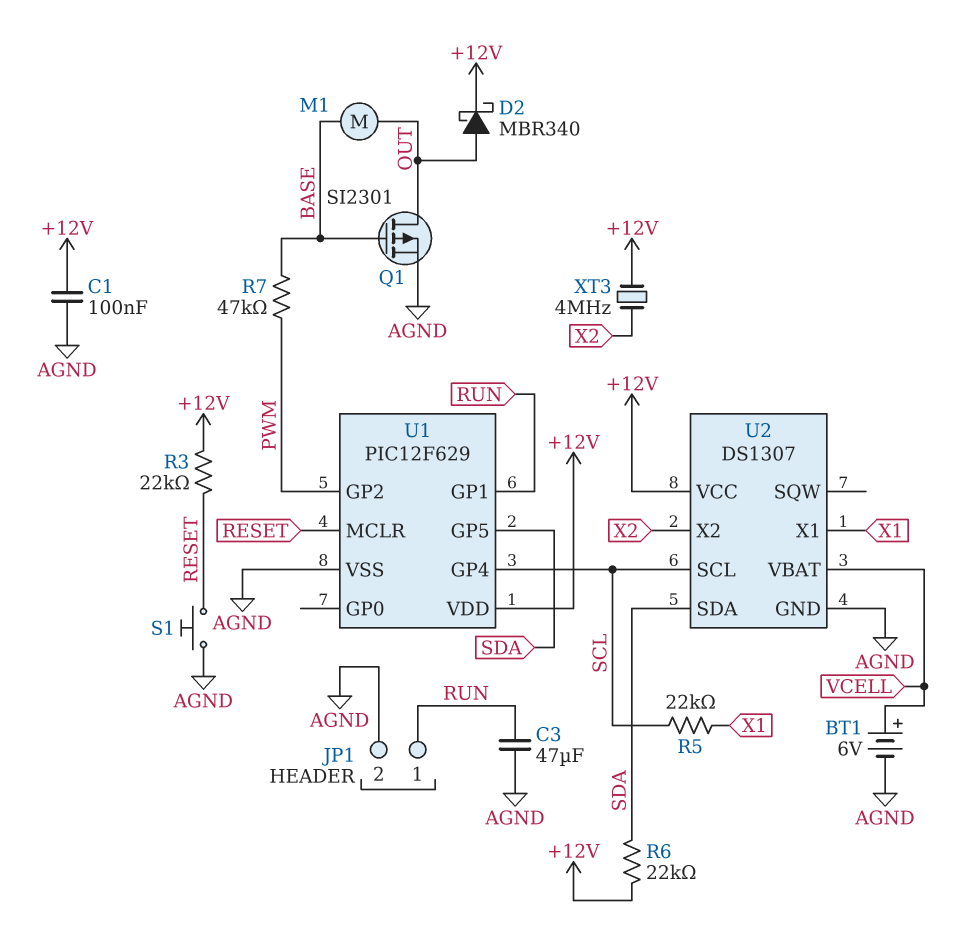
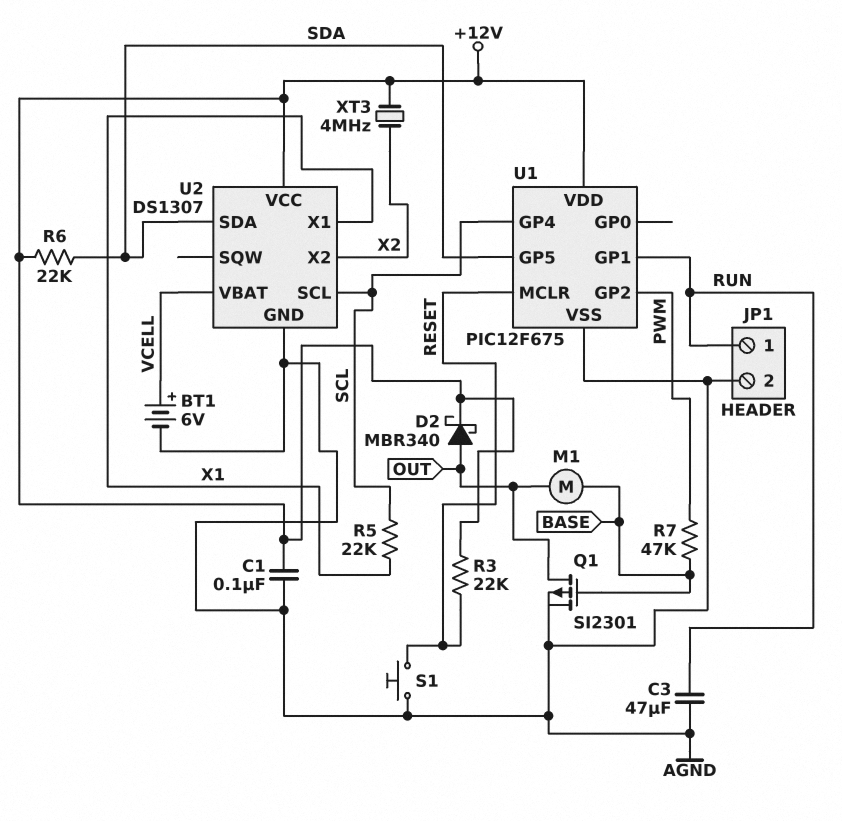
U1: PIC12F629 -> PIC12F675

